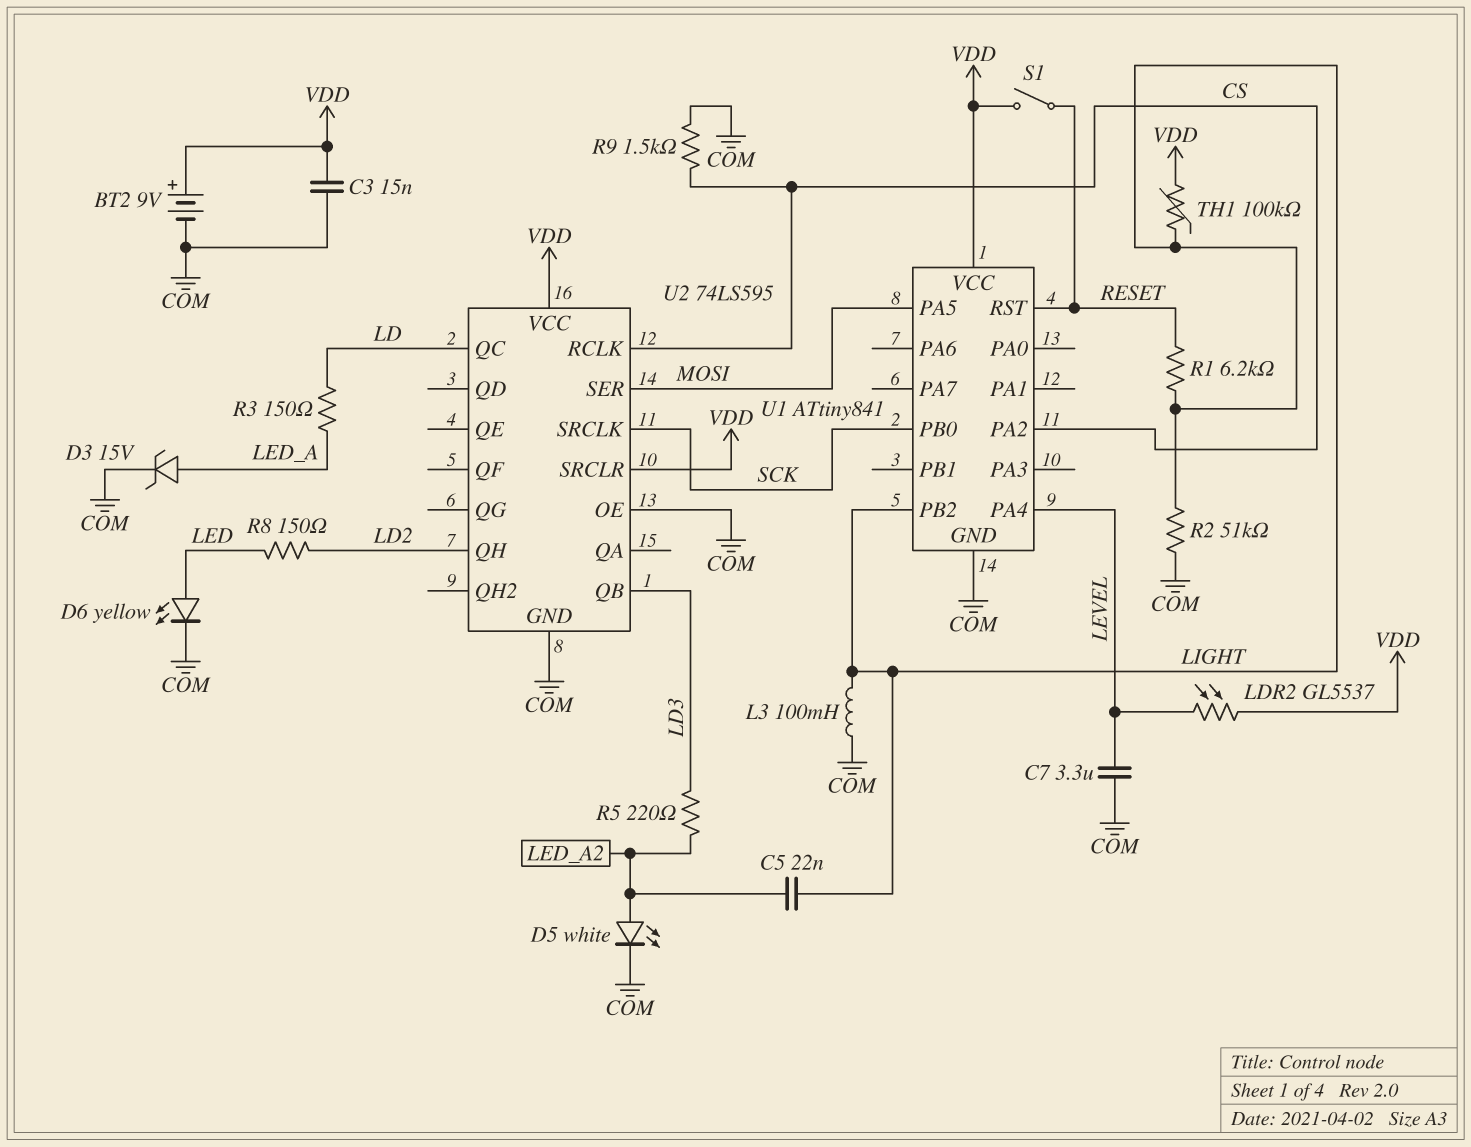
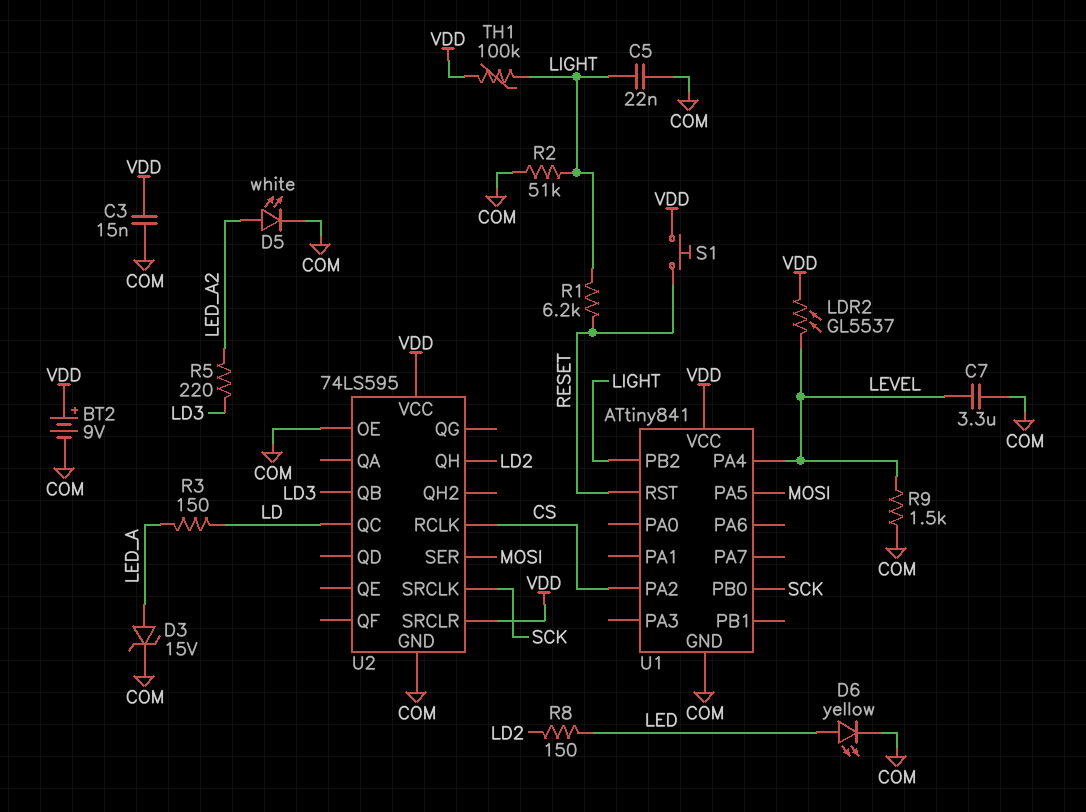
C5: 22nF (LED_A2, LIGHT) -> 22nF (COM, LIGHT)
L3: 100mH (COM, LIGHT) -> none
R9: 1.5k (COM, CS) -> 1.5k (COM, LEVEL)
S1: switch (RESET, VDD) -> button (RESET, VDD)

